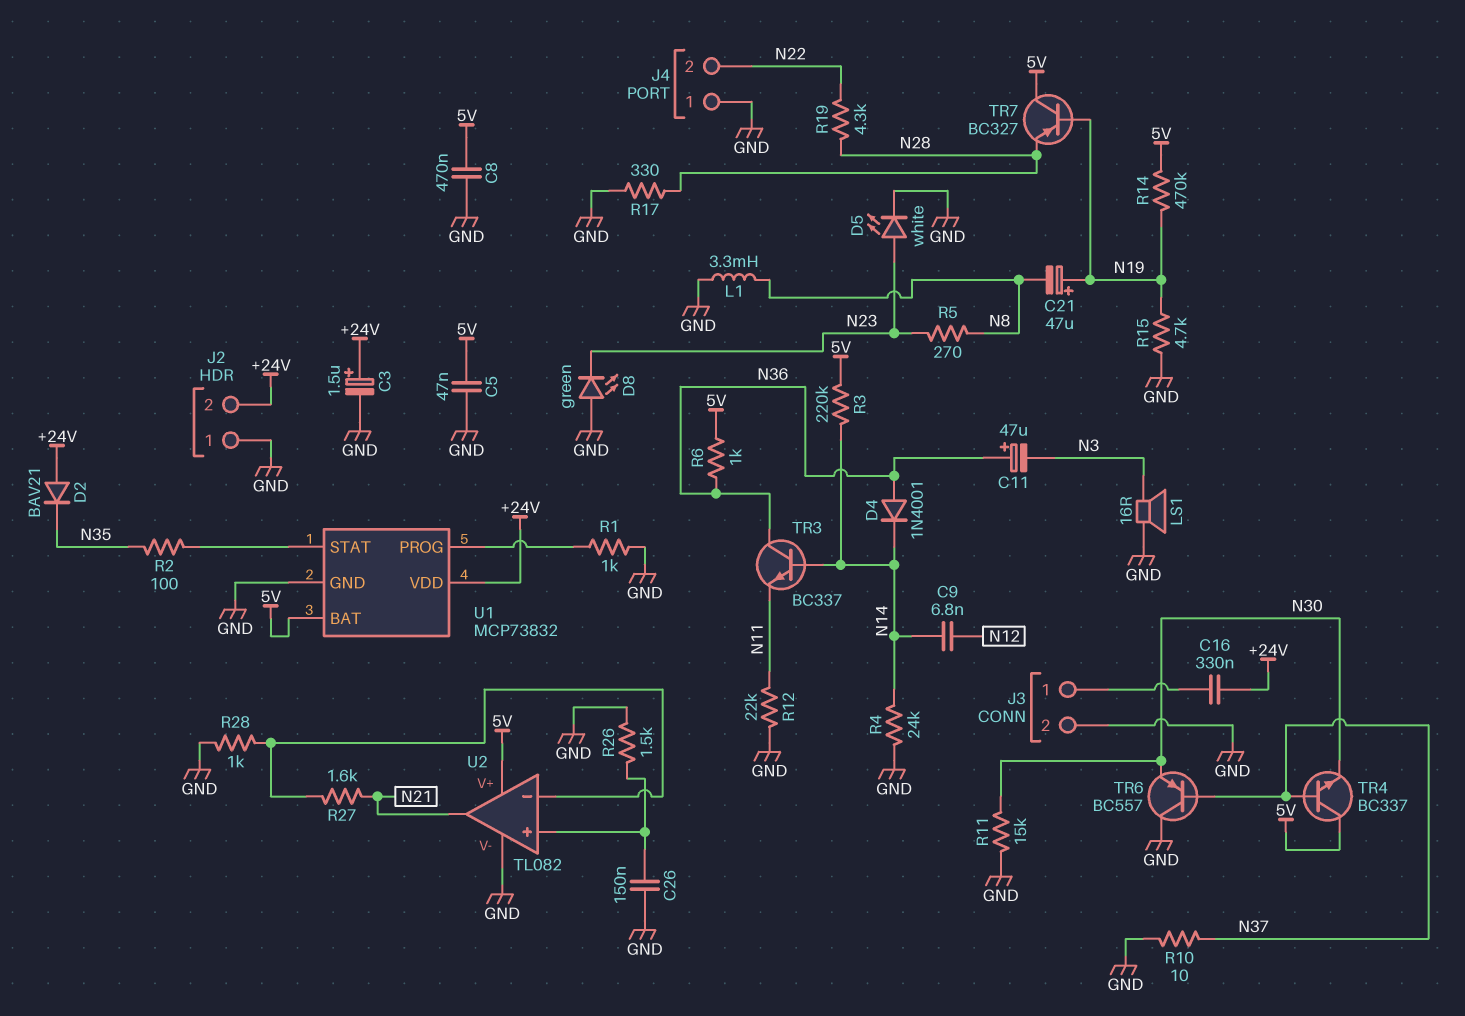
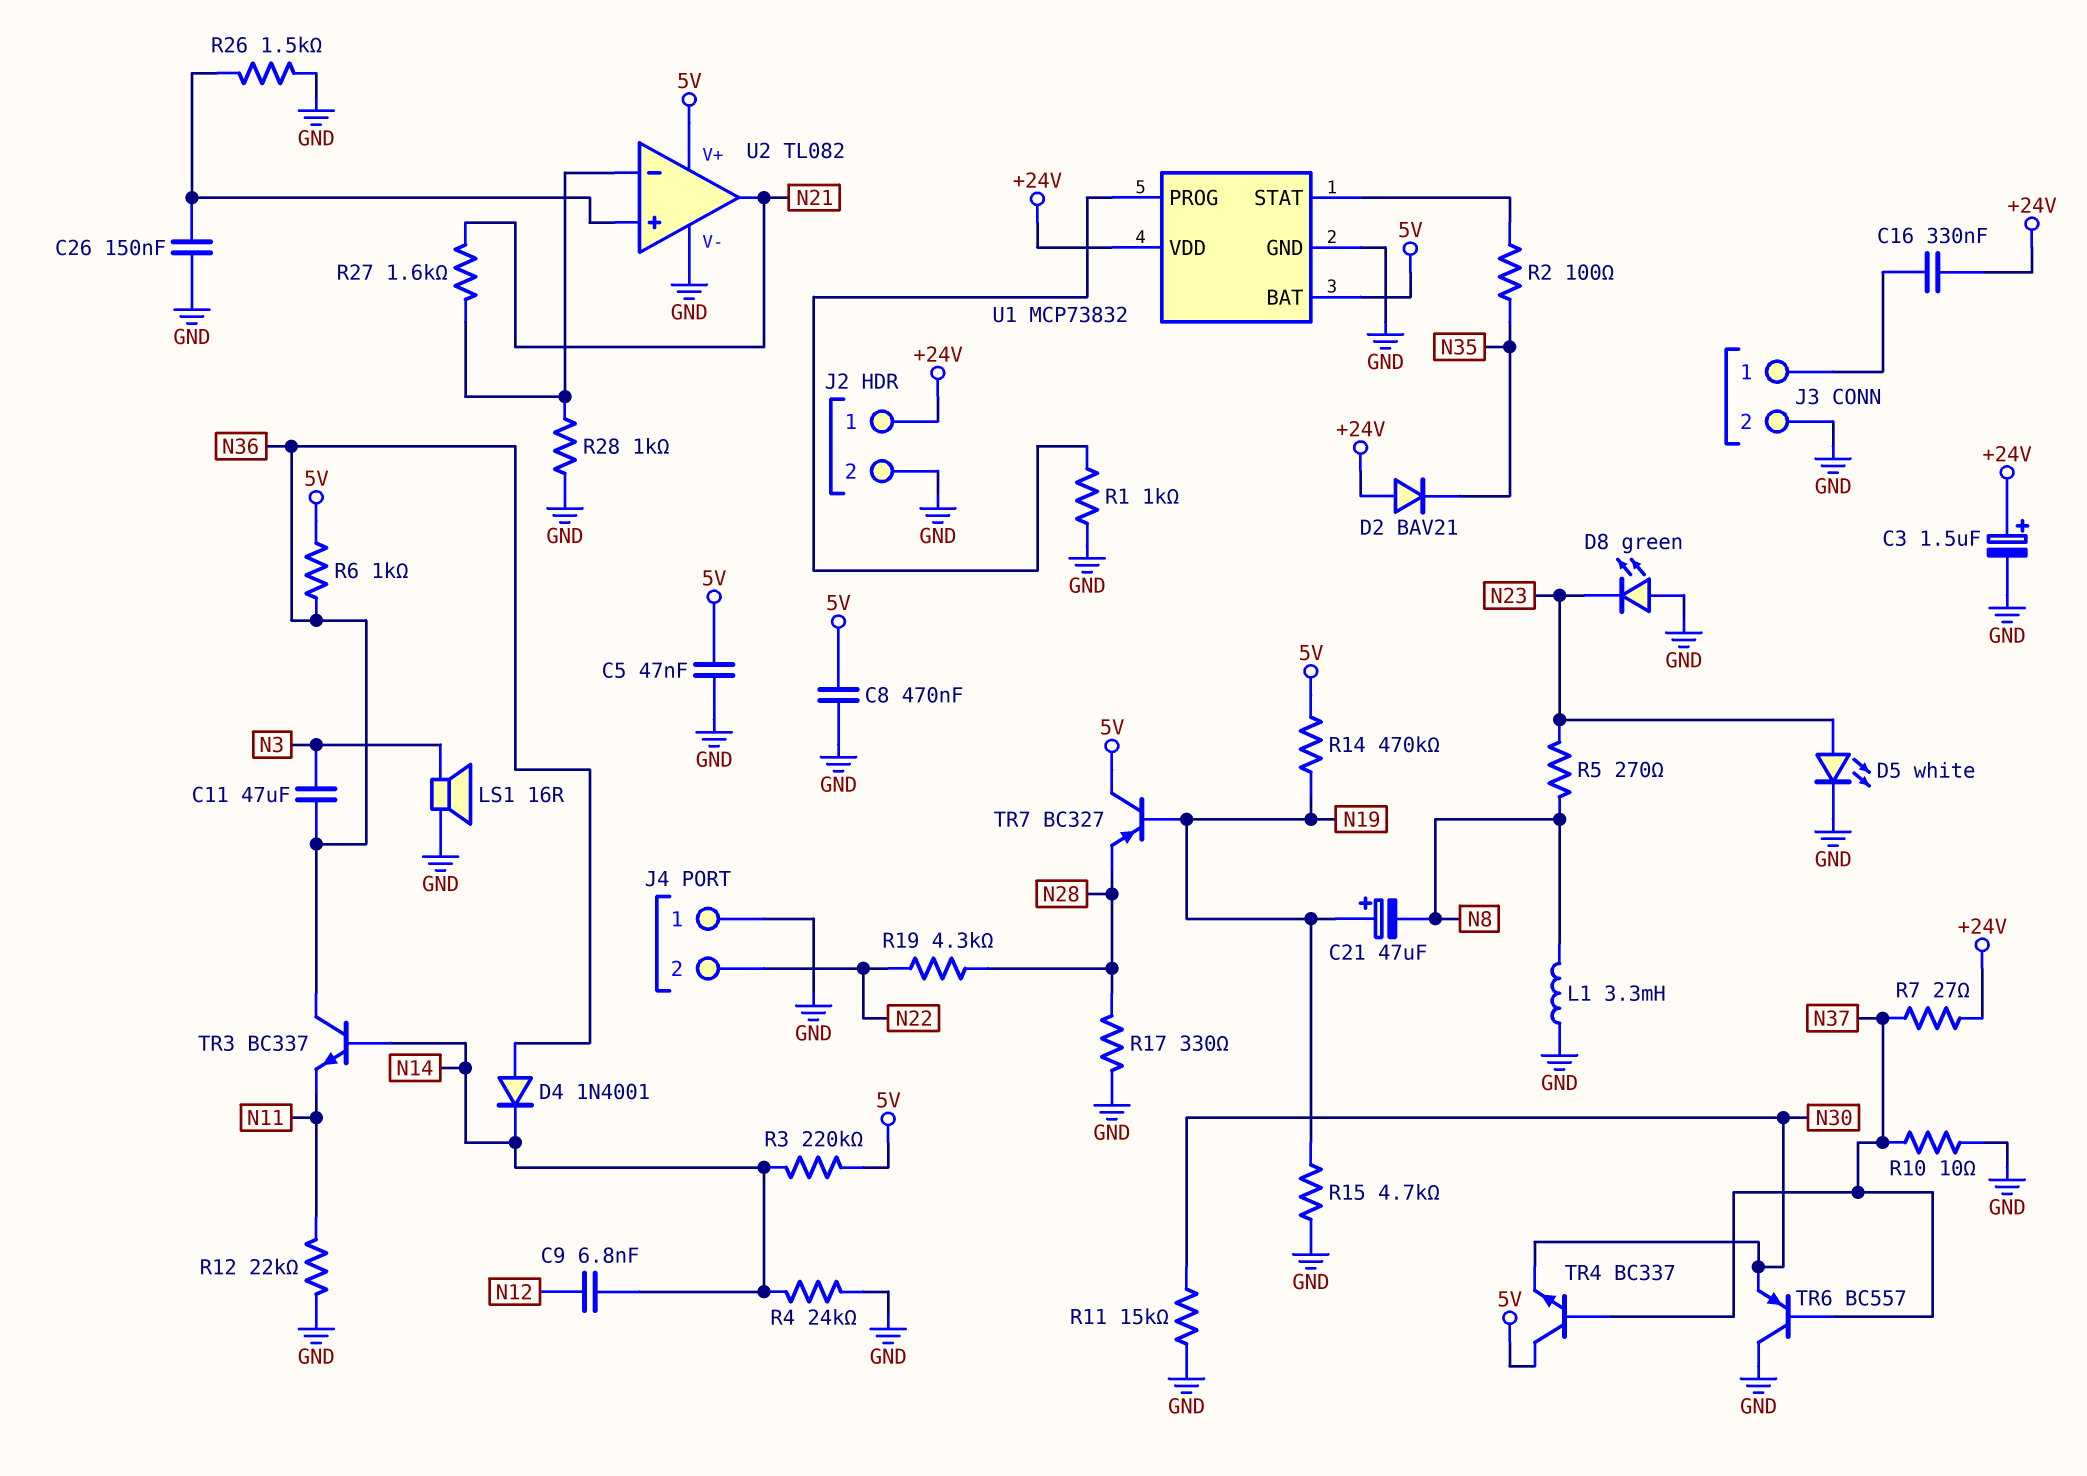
C11: 47uF (plus N36, minus N3) -> 47uF (N3, N36)
J2 pin 1: GND -> +24V
J2 pin 2: +24V -> GND
R7: none -> 27 (+24V, N37)

